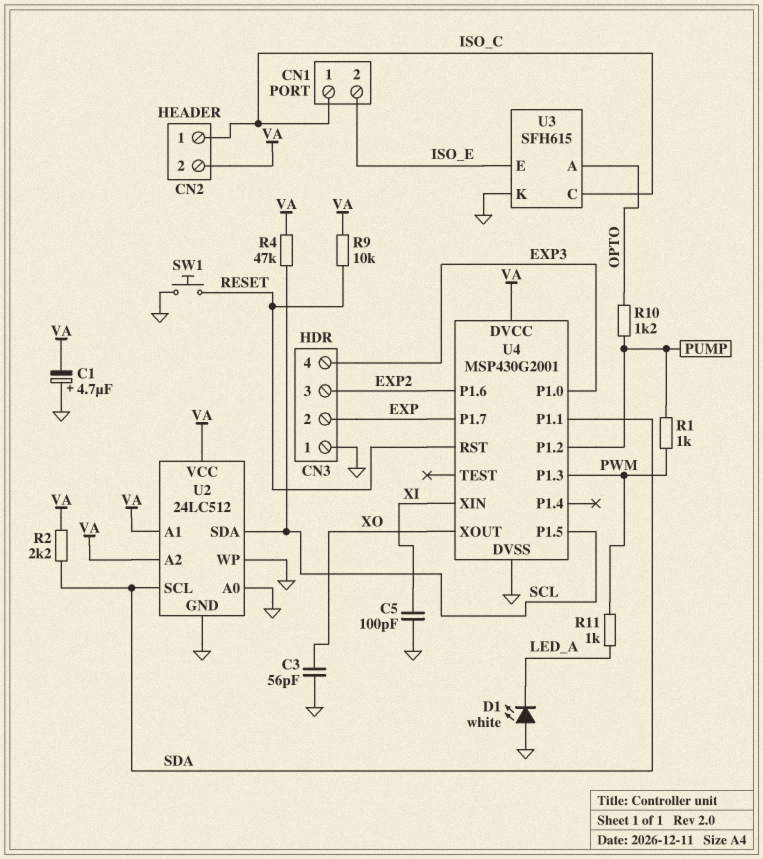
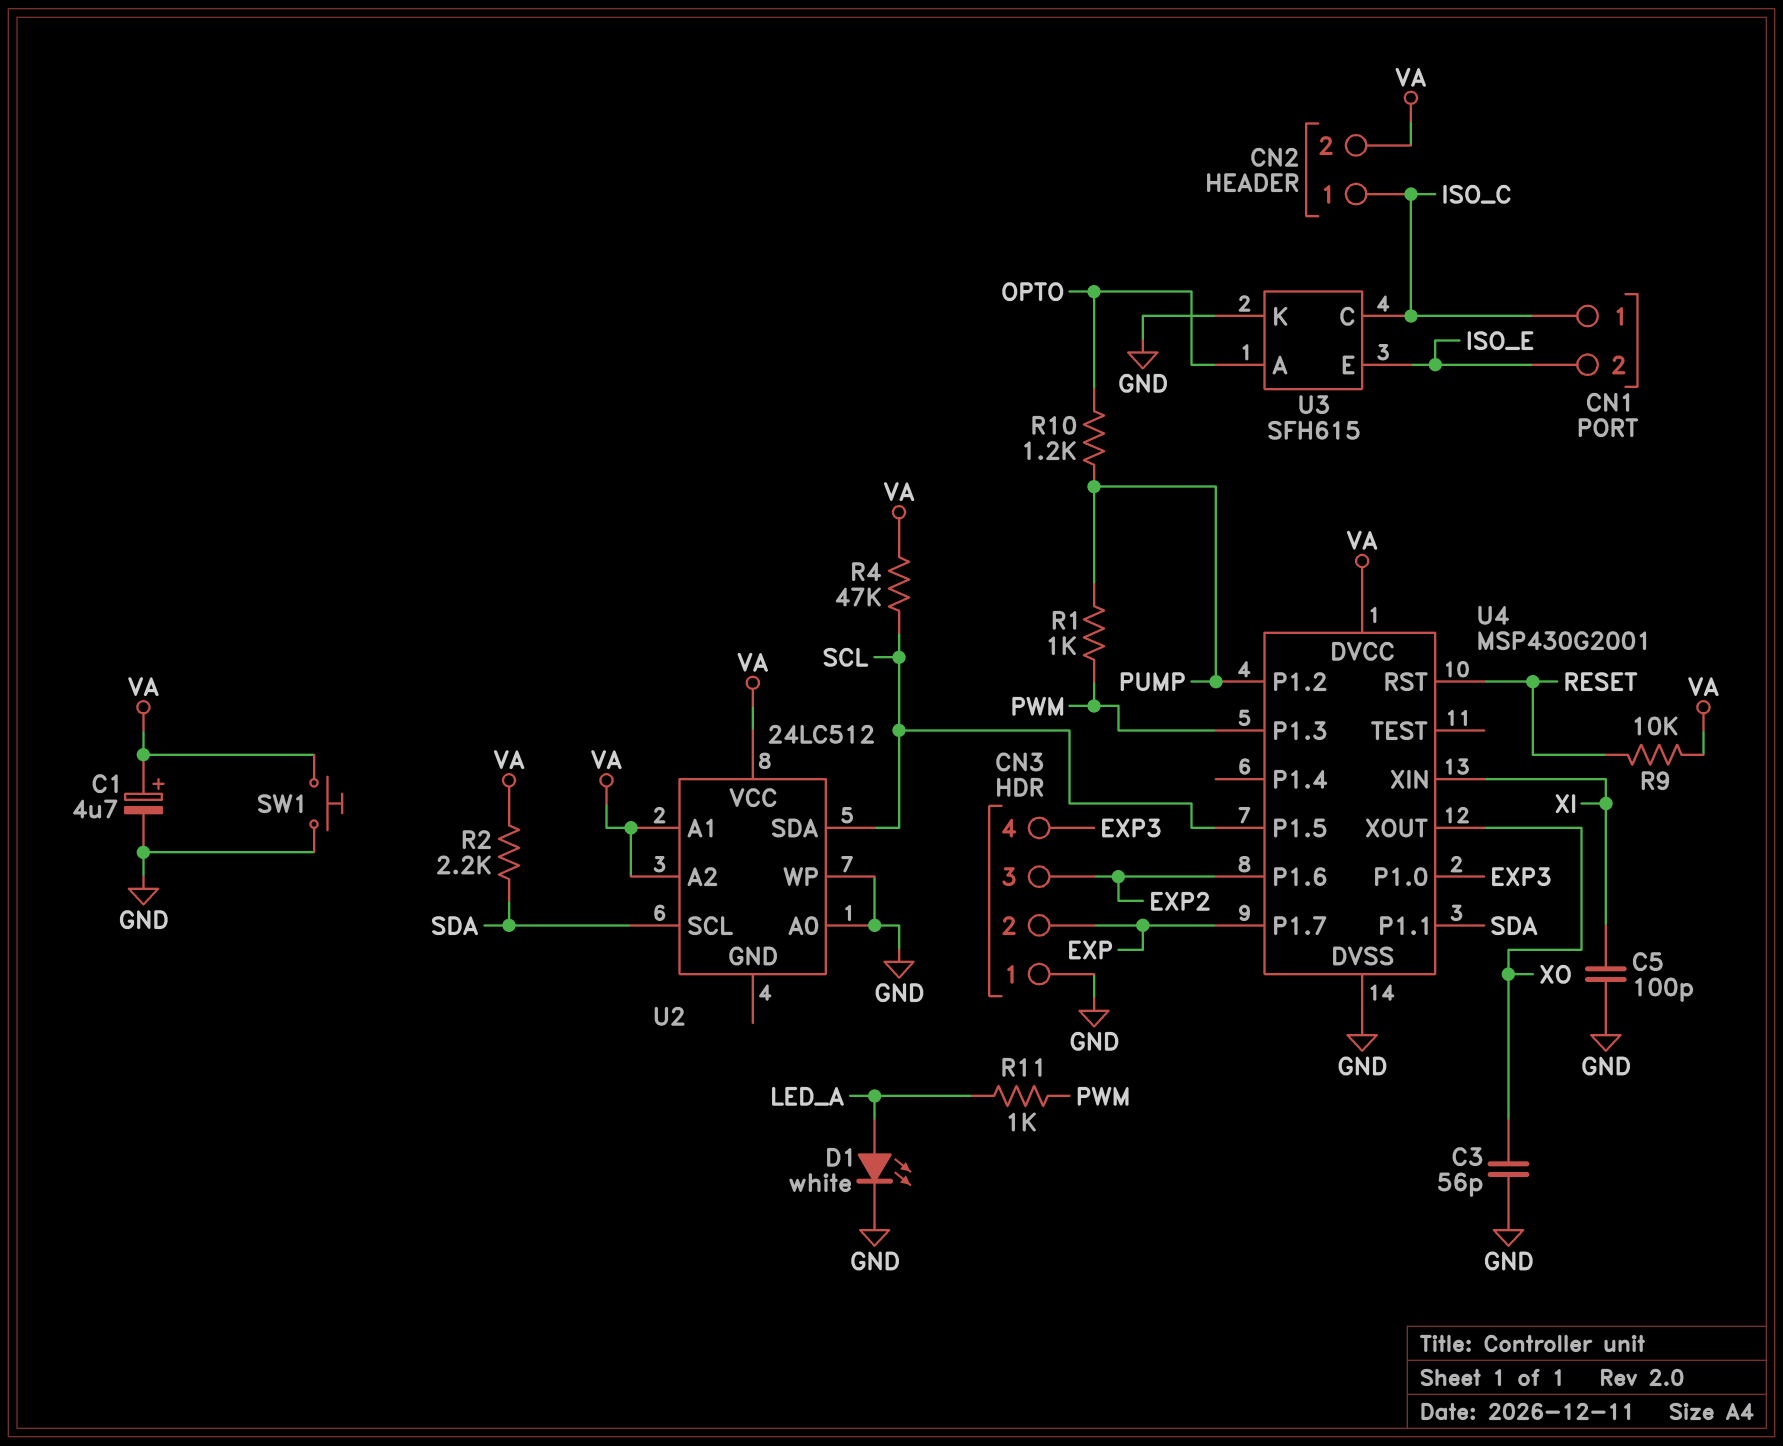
C1: 4.7uF (plus GND, minus VA) -> 4.7uF (plus VA, minus GND)
D1: LED white (A GND, K LED_A) -> LED white (A LED_A, K GND)
SW1: button (GND, RESET) -> button (GND, VA)
U2 pin GND: GND -> none

